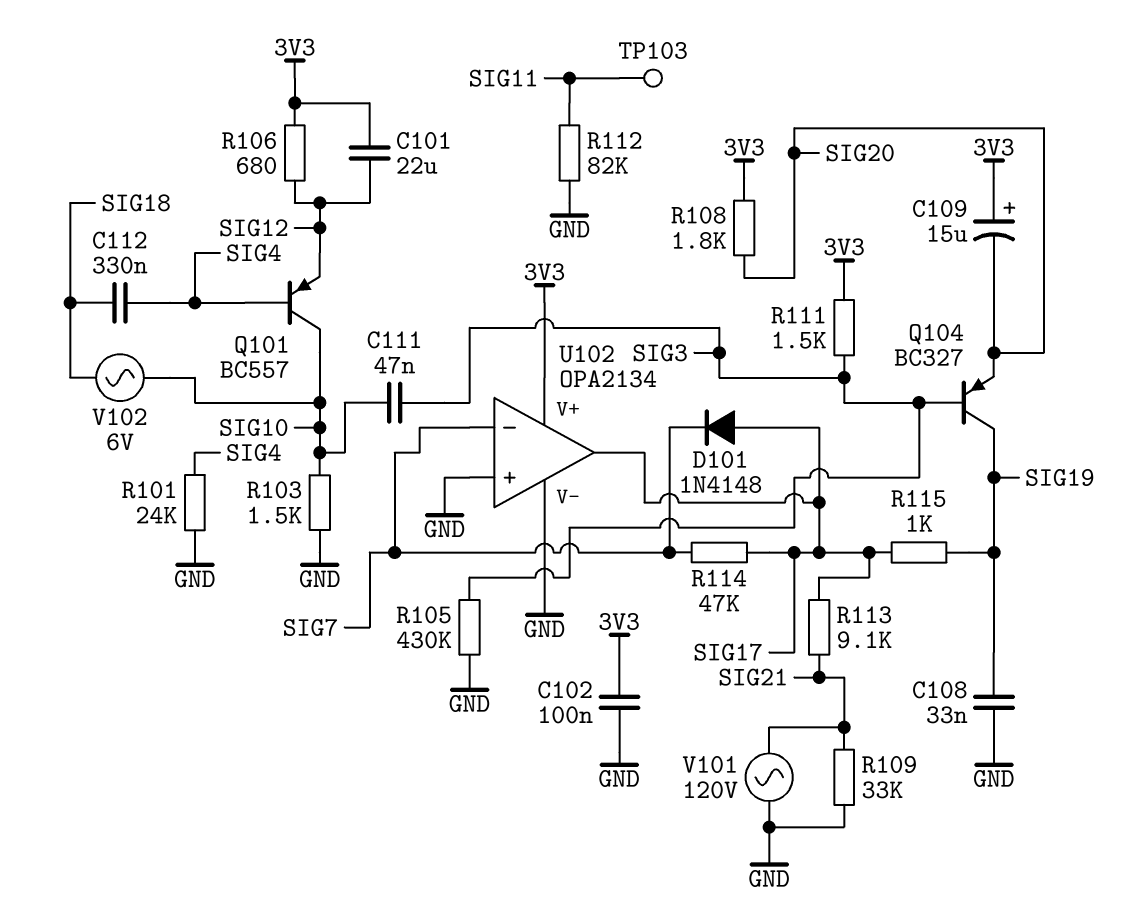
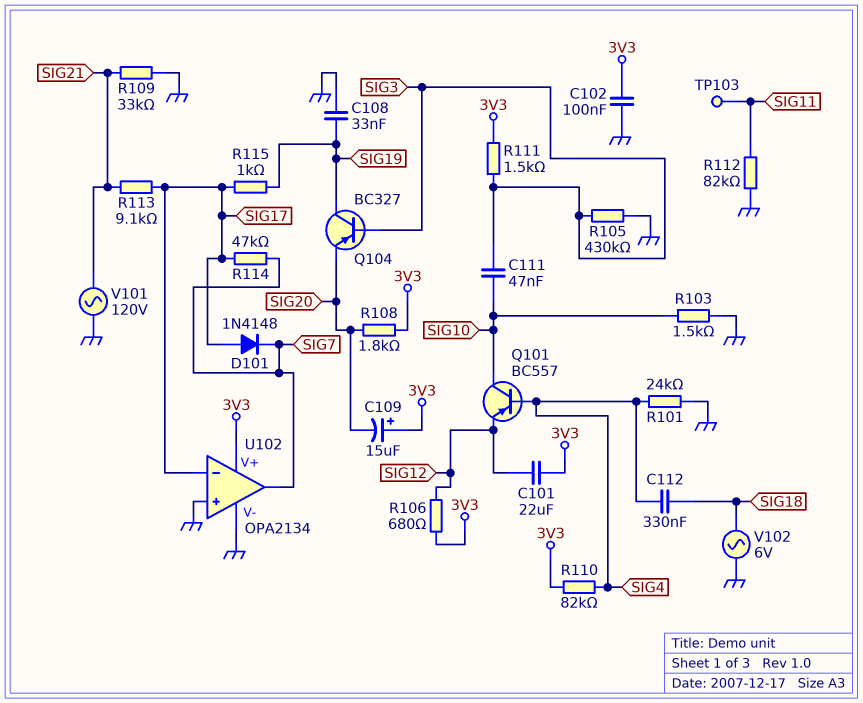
R110: none -> 82k (3V3, SIG4)
U102 pin in-: SIG7 -> SIG17
U102 pin out: SIG17 -> SIG7
V102: AC 6V (SIG10, SIG18) -> AC 6V (GND, SIG18)

